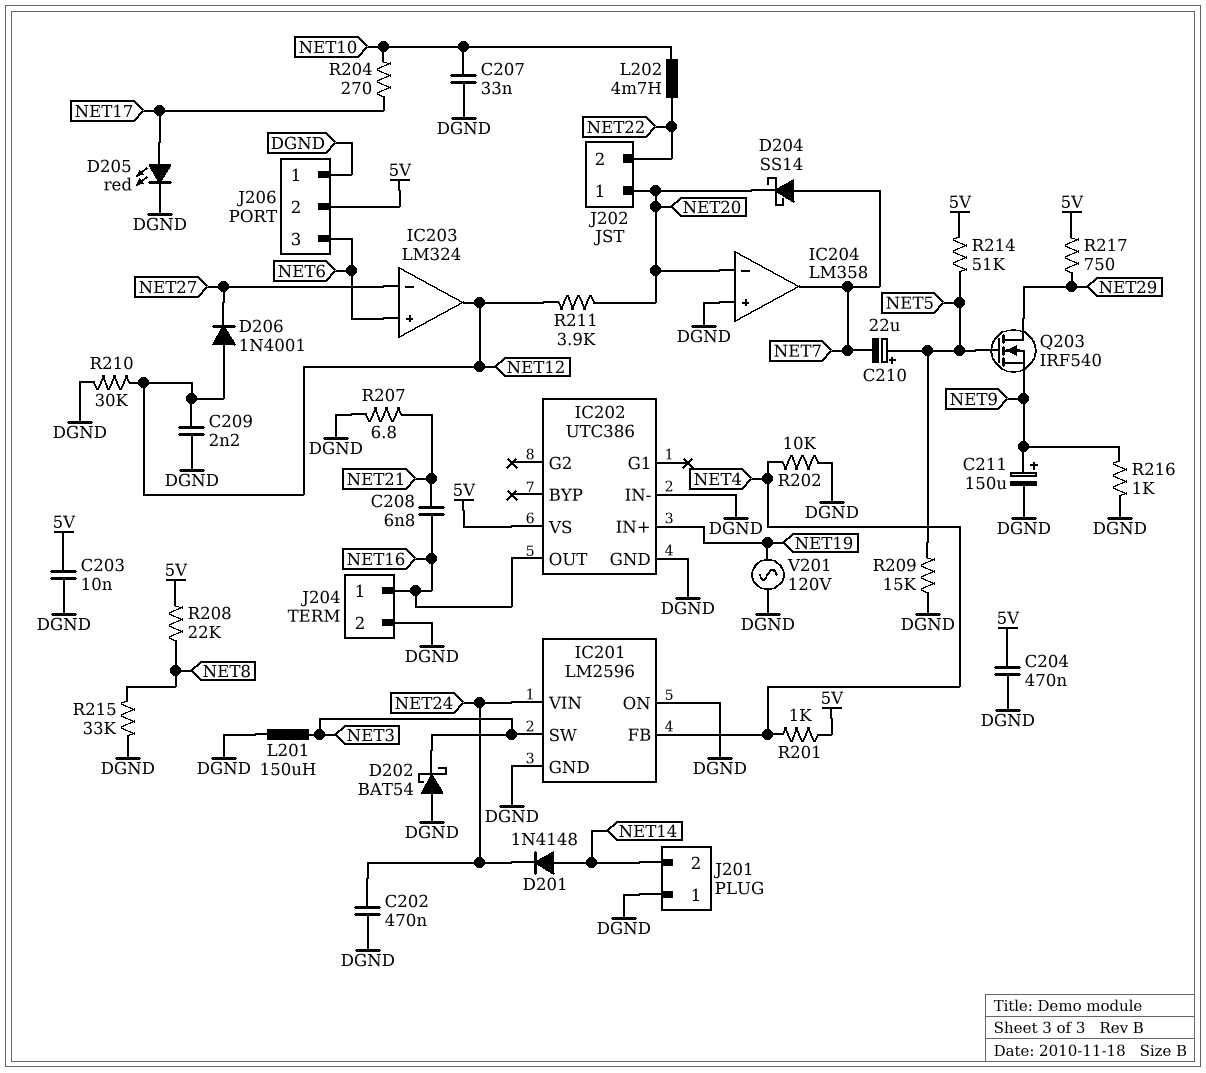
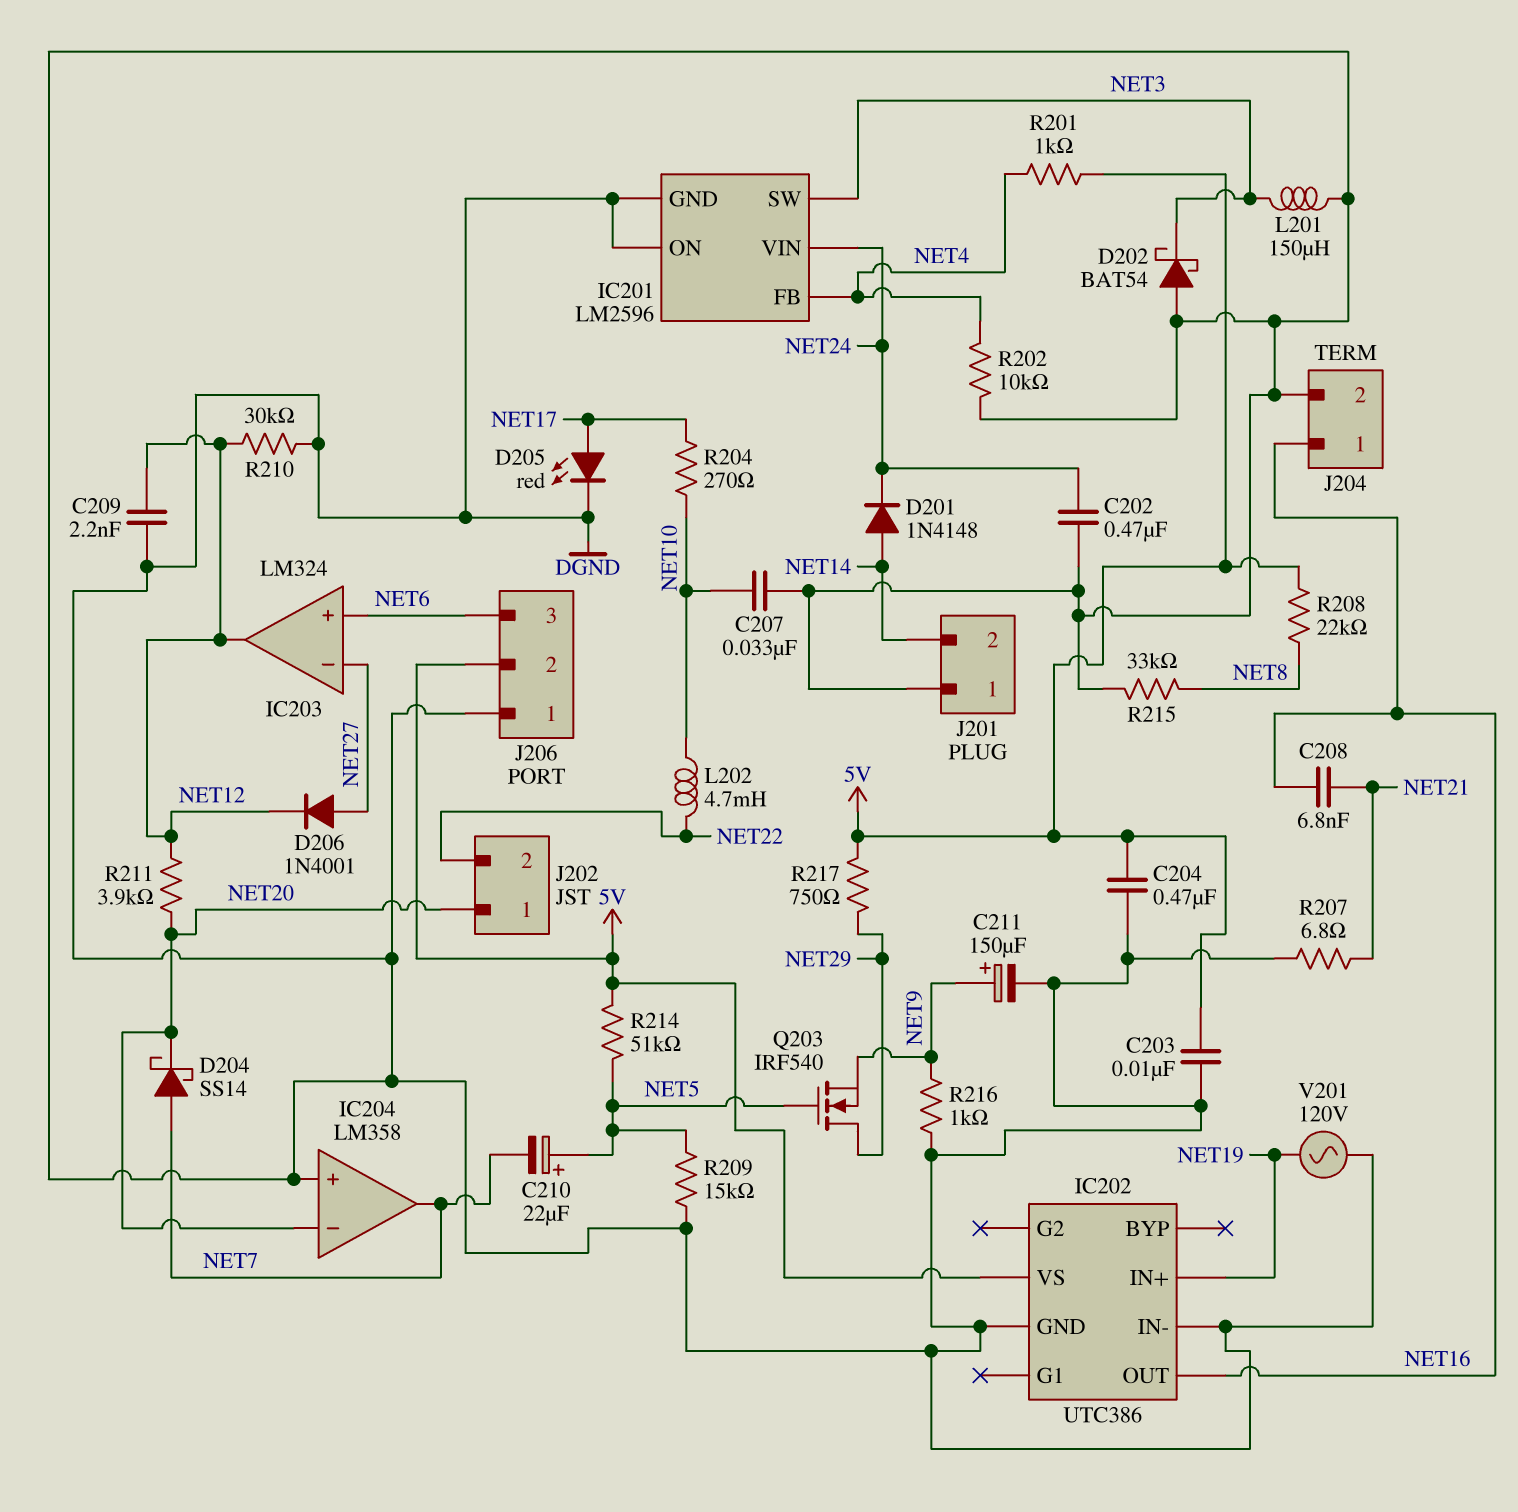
D206: diode 1N4001 (A NET12, K NET27) -> diode 1N4001 (A NET27, K NET12)

